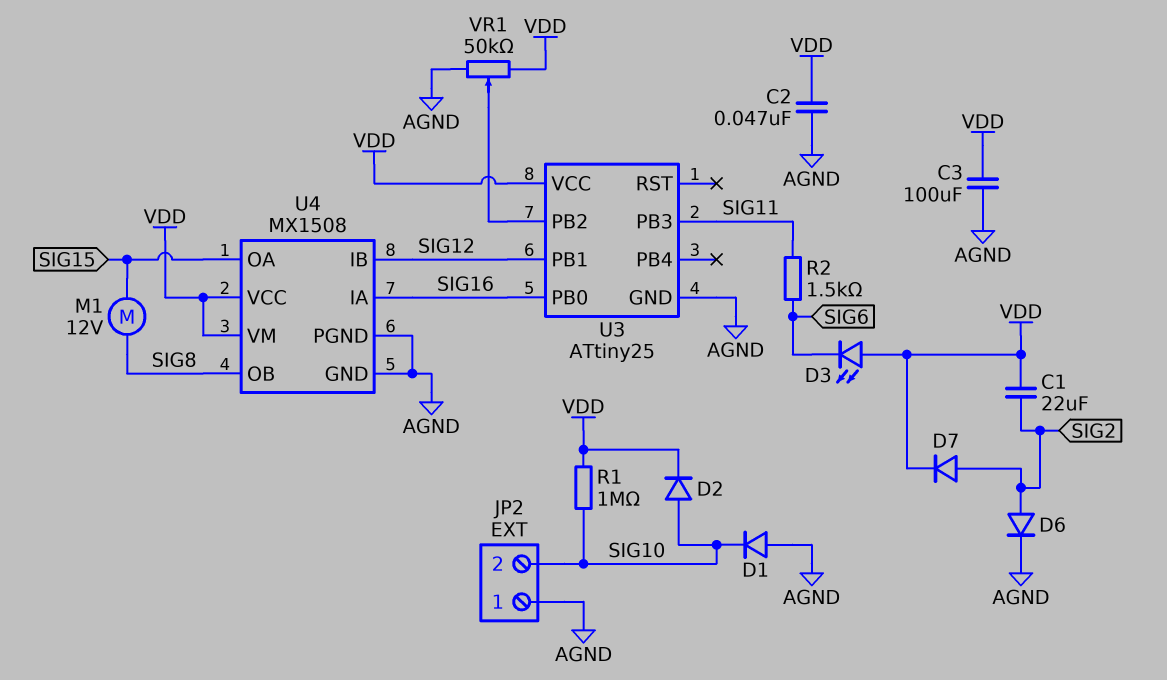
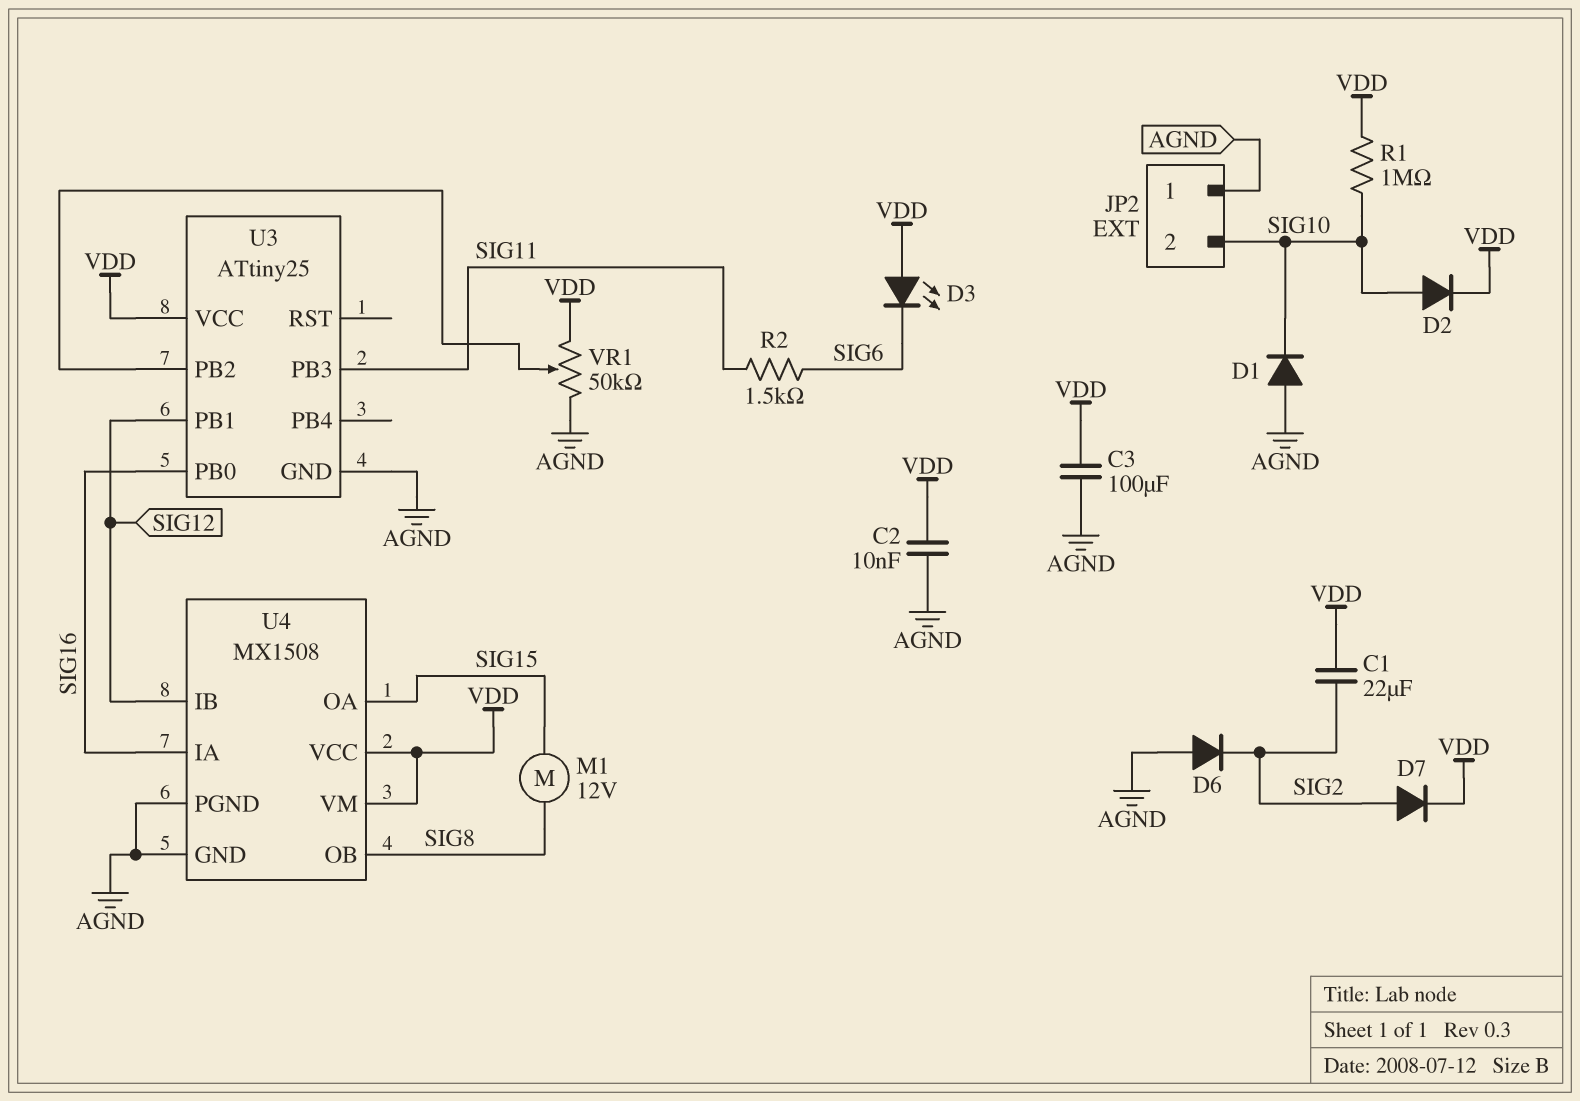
C2: 47nF (AGND, VDD) -> 10nF (AGND, VDD)
D6: diode (A SIG2, K AGND) -> diode (A AGND, K SIG2)

